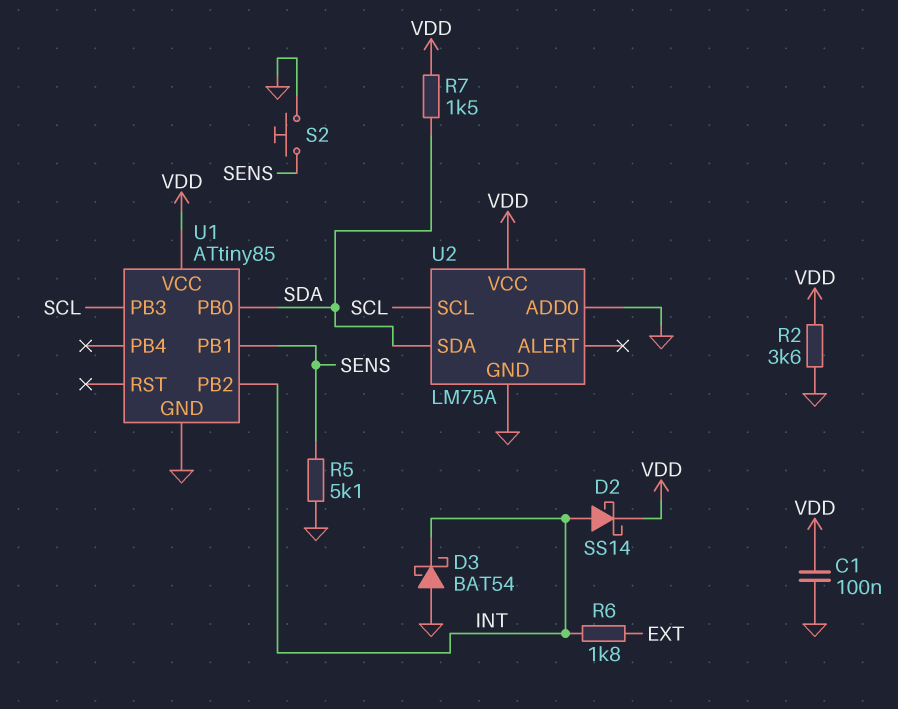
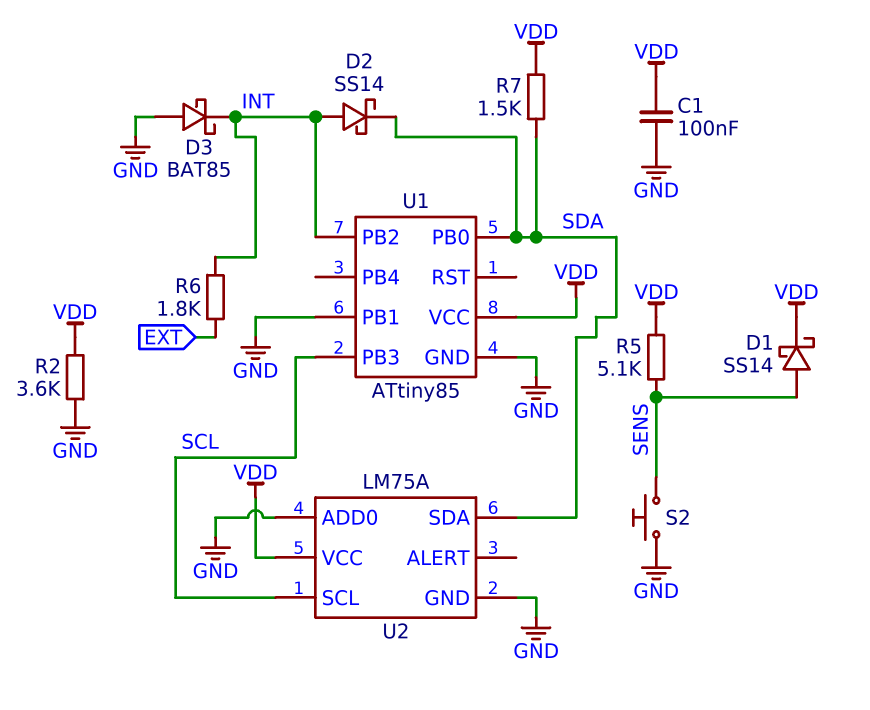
D1: none -> schottky SS14 (A SENS, K VDD)
D2: schottky SS14 (A INT, K VDD) -> schottky SS14 (A INT, K SDA)
D3: schottky BAT54 (A GND, K INT) -> schottky BAT85 (A GND, K INT)
R5: 5.1k (GND, SENS) -> 5.1k (SENS, VDD)
U1 pin PB1: SENS -> GND

